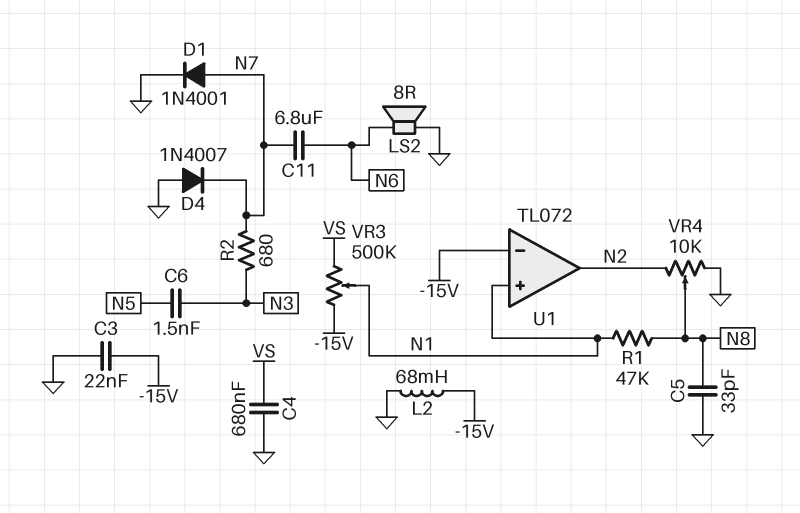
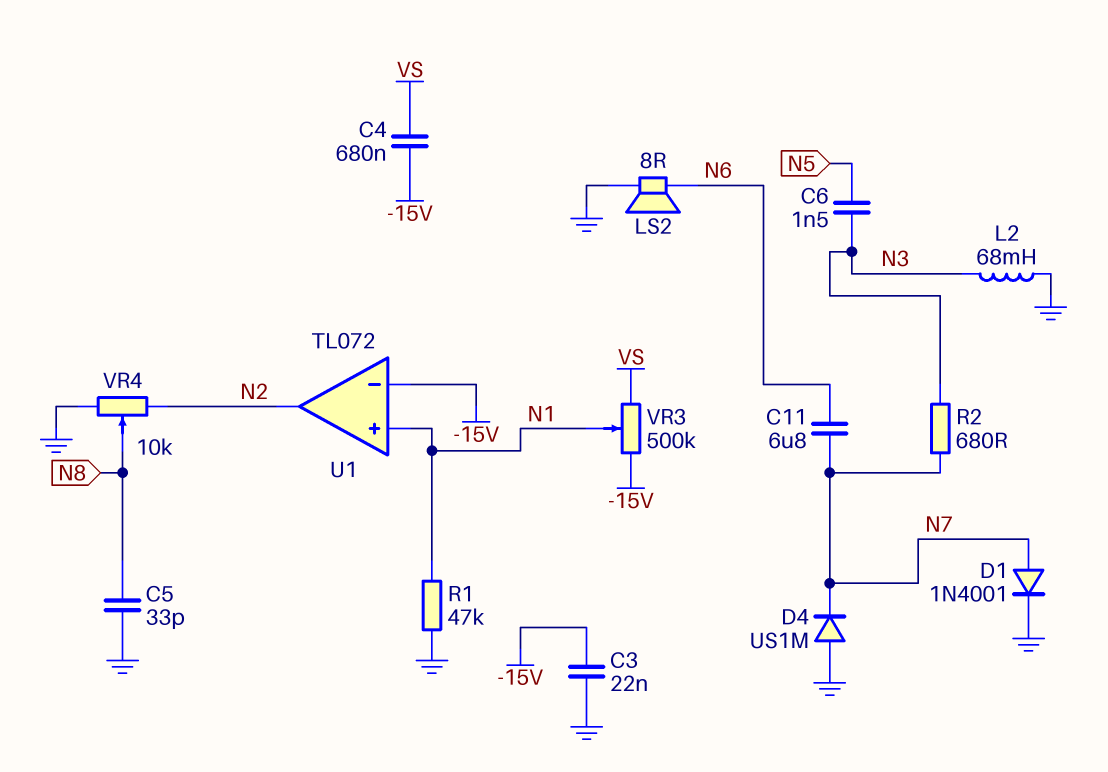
C4: 680nF (GND, VS) -> 680nF (-15V, VS)
D4: diode 1N4007 (A GND, K N7) -> diode US1M (A GND, K N7)
L2: 68mH (-15V, GND) -> 68mH (GND, N3)
R1: 47k (N1, N8) -> 47k (GND, N1)

